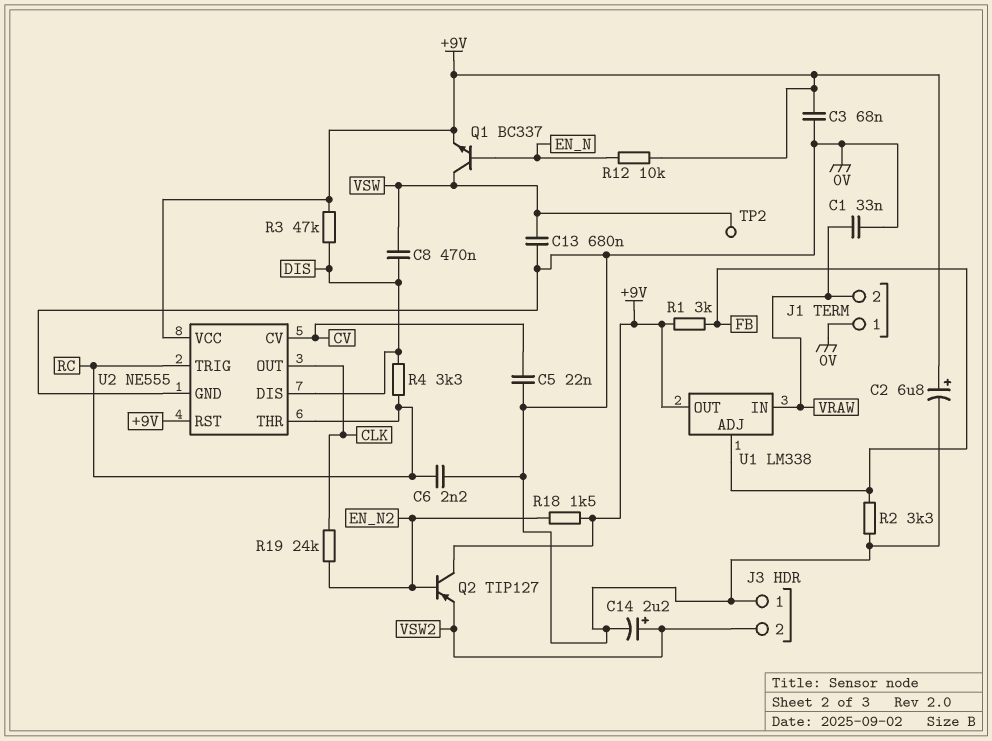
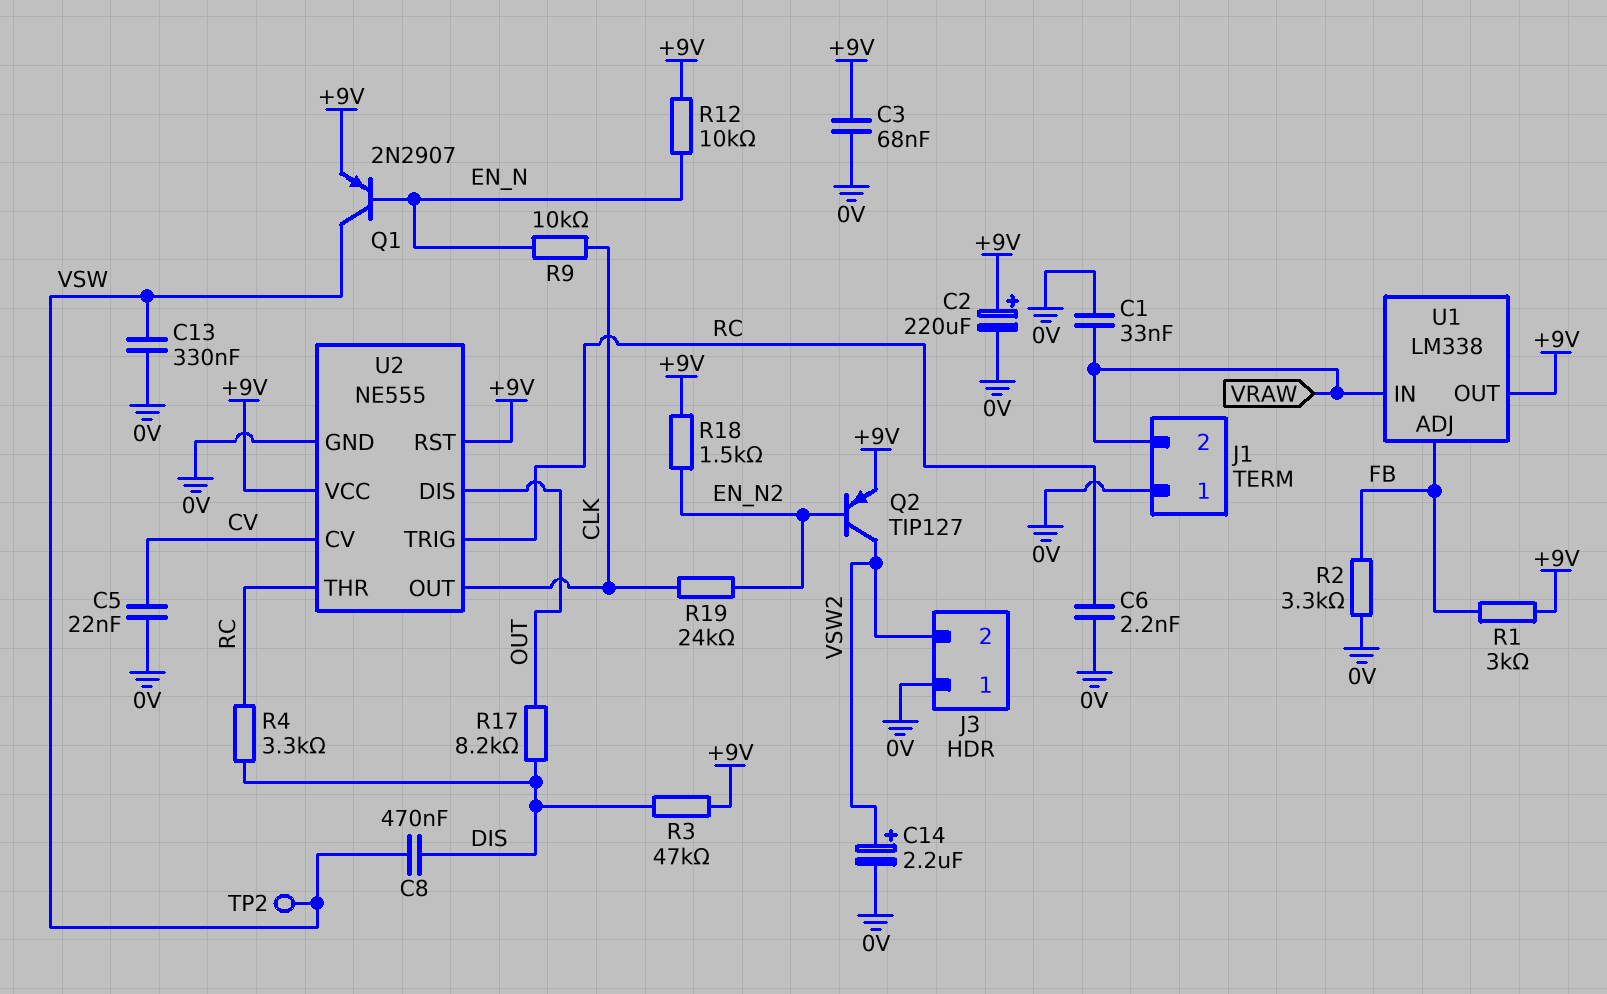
C2: 6.8uF (plus +9V, minus 0V) -> 220uF (plus +9V, minus 0V)
C13: 680nF (0V, VSW) -> 330nF (0V, VSW)
Q1: NPN BC337 (B EN_N, C VSW, E +9V) -> PNP 2N2907 (B EN_N, C VSW, E +9V)
Q2: PNP TIP127 (B EN_N2, C +9V, E VSW2) -> PNP TIP127 (B EN_N2, C VSW2, E +9V)
R9: none -> 10k (CLK, EN_N)
R17: none -> 8.2k (DIS, OUT)
U2 pin DIS: DIS -> OUT

